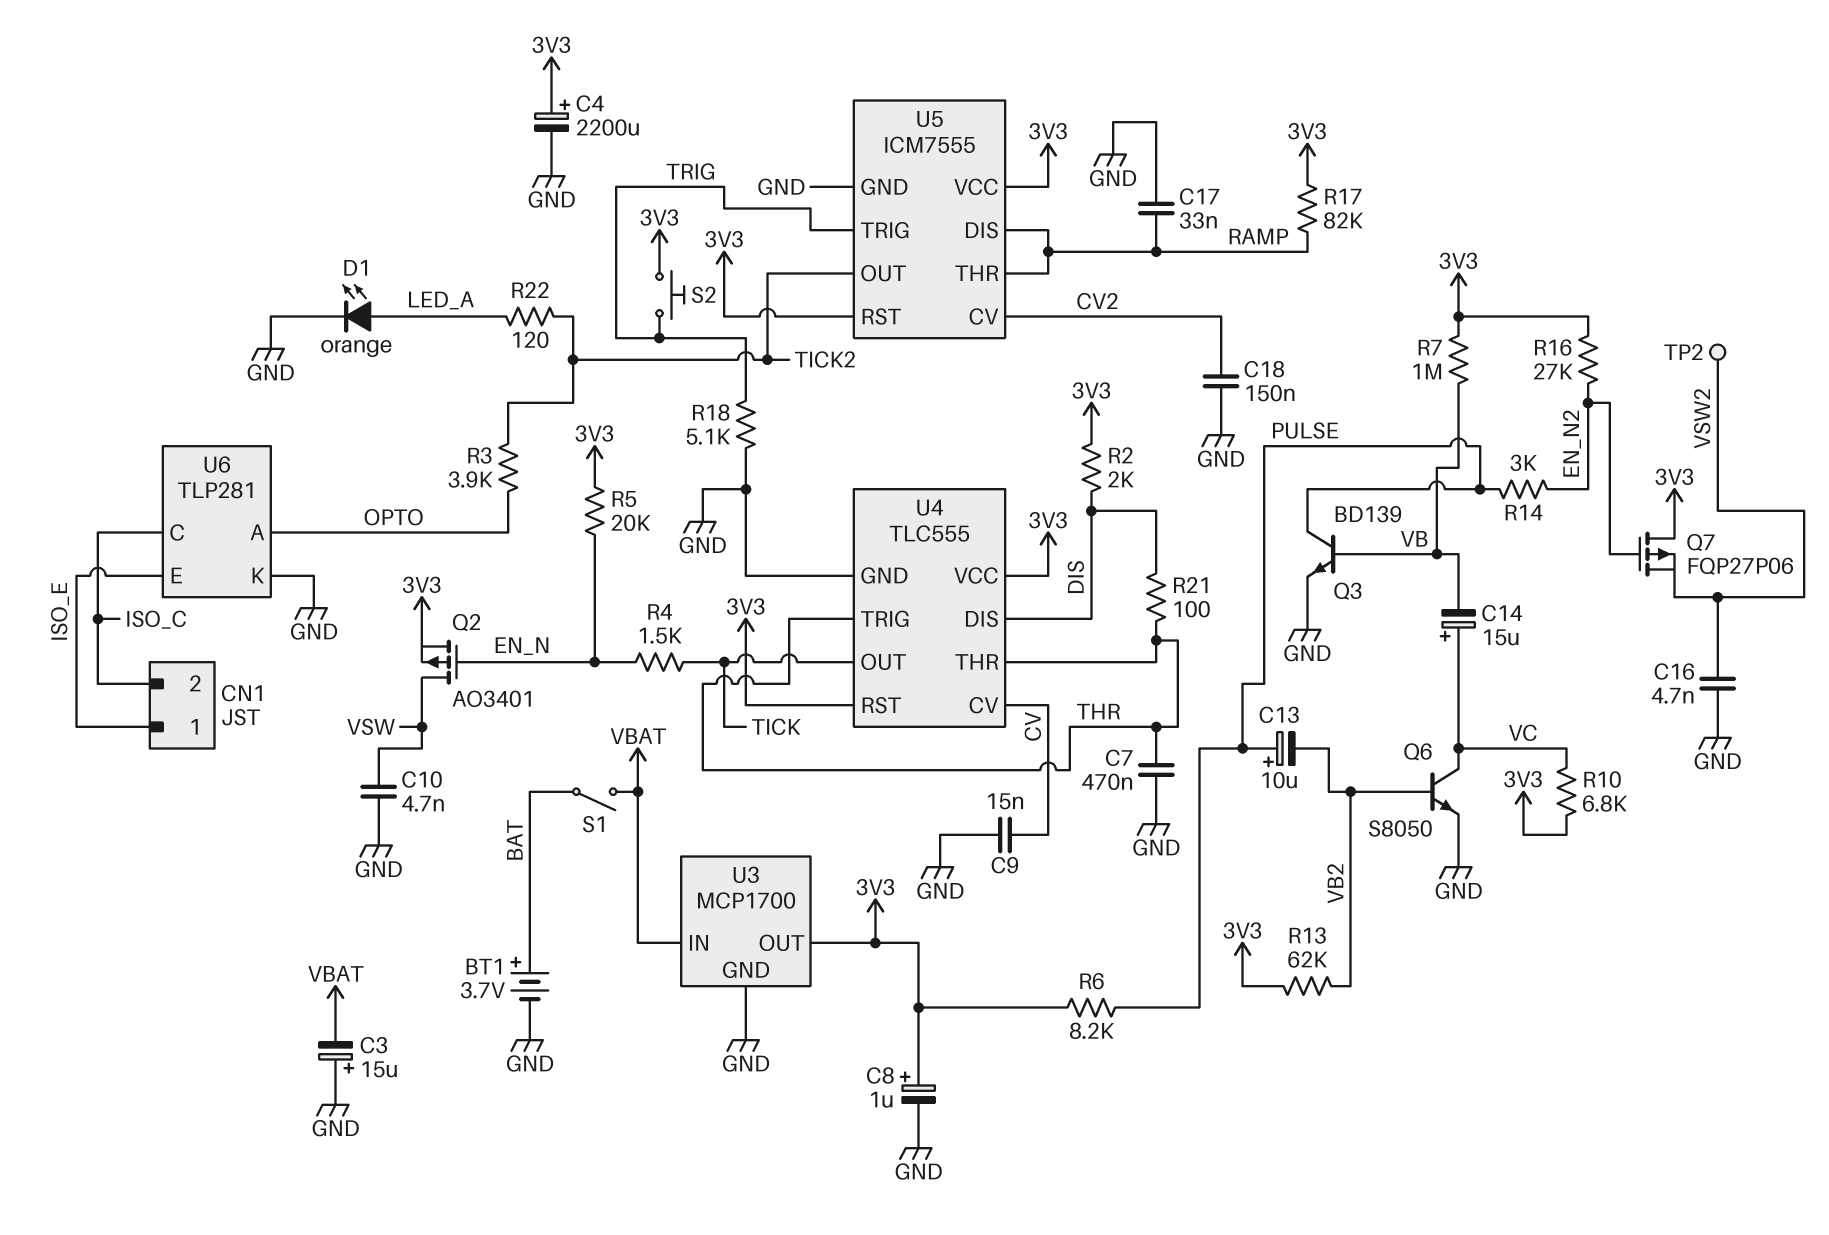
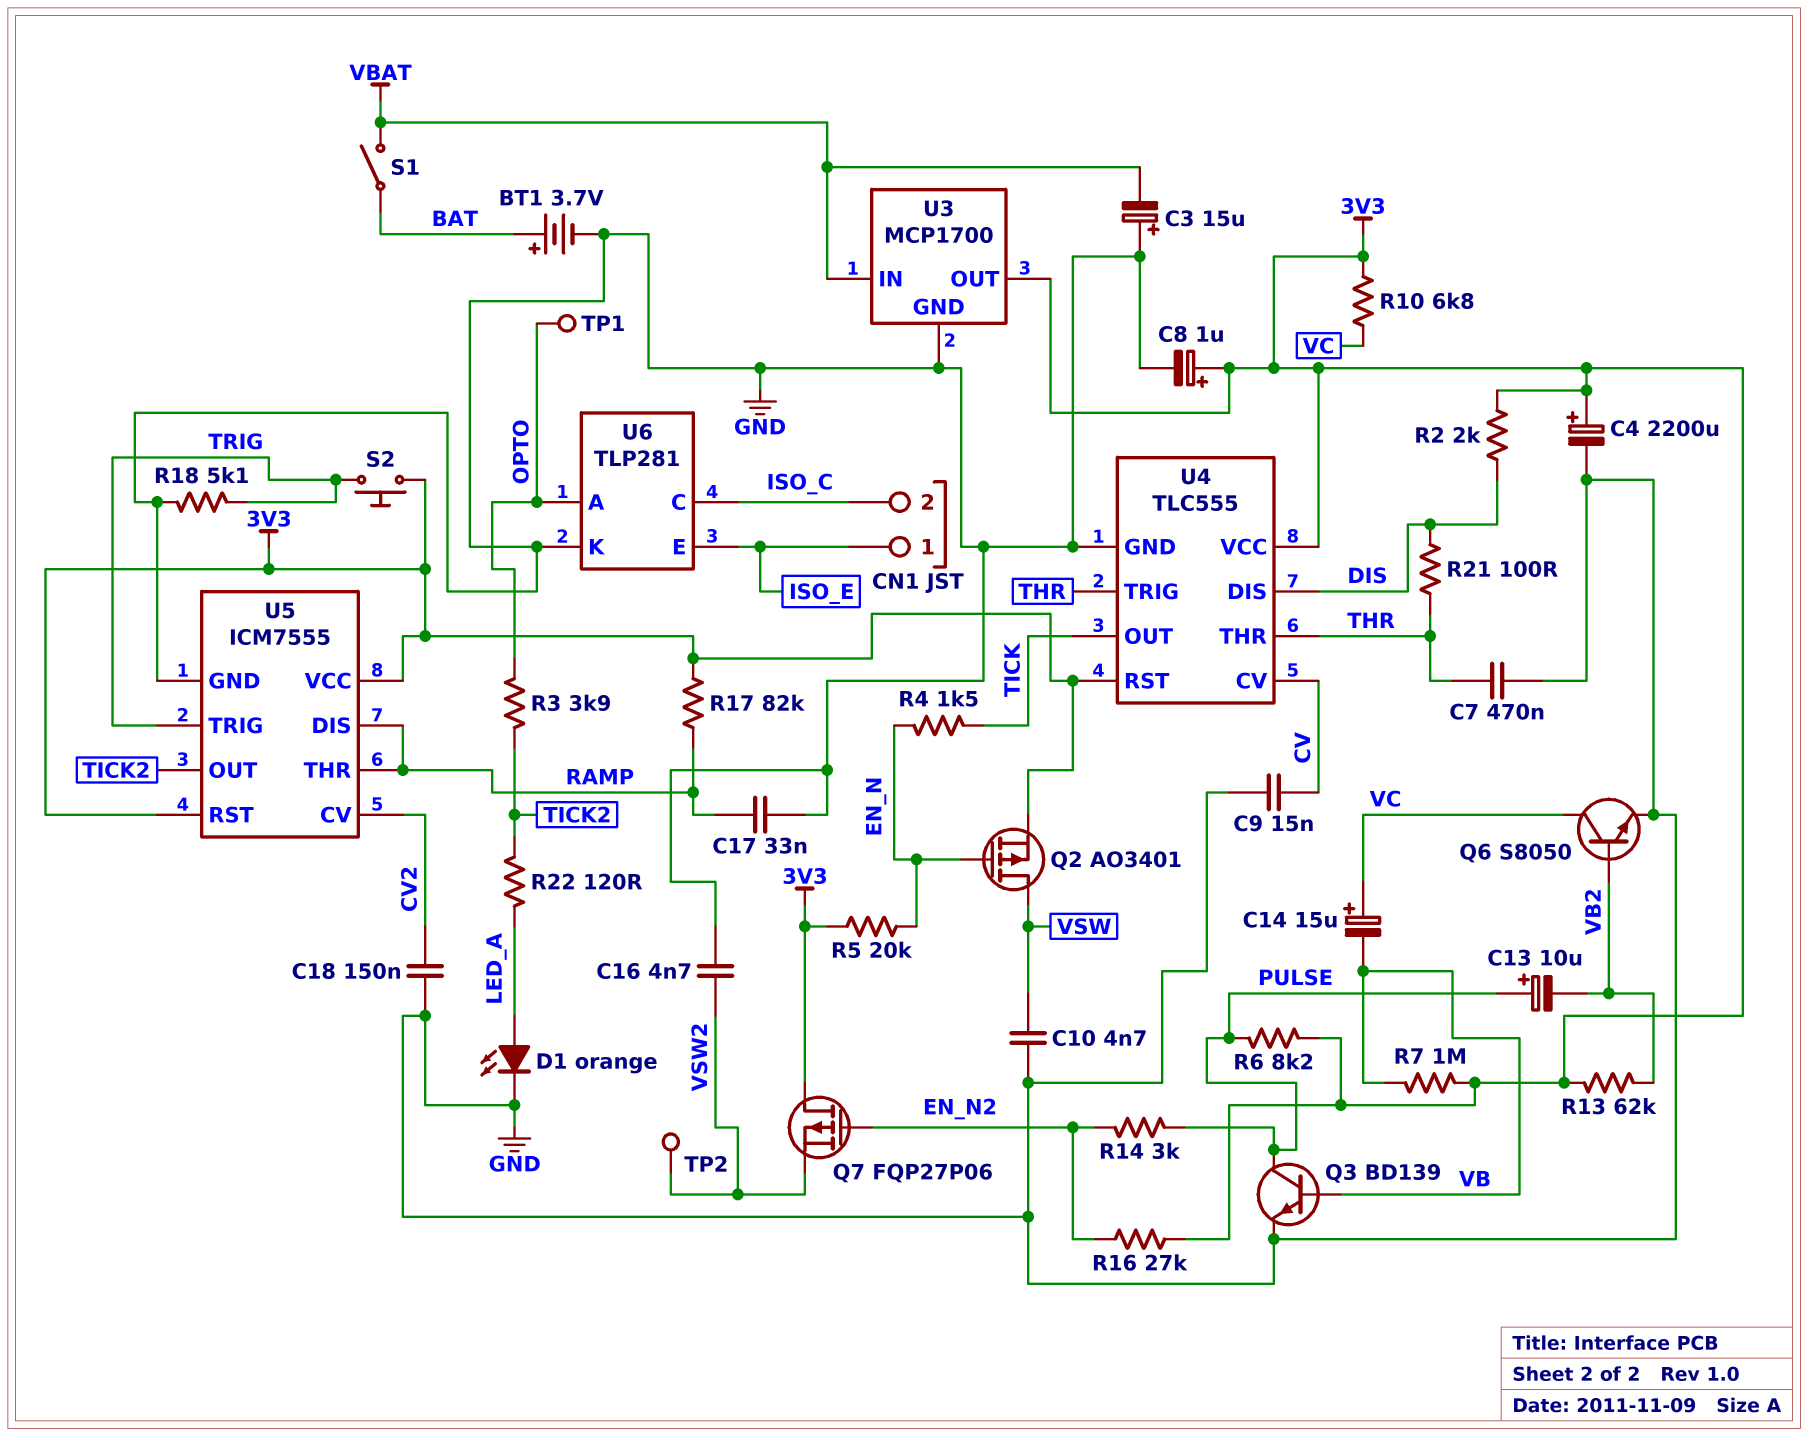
TP1: none -> test point (OPTO)

